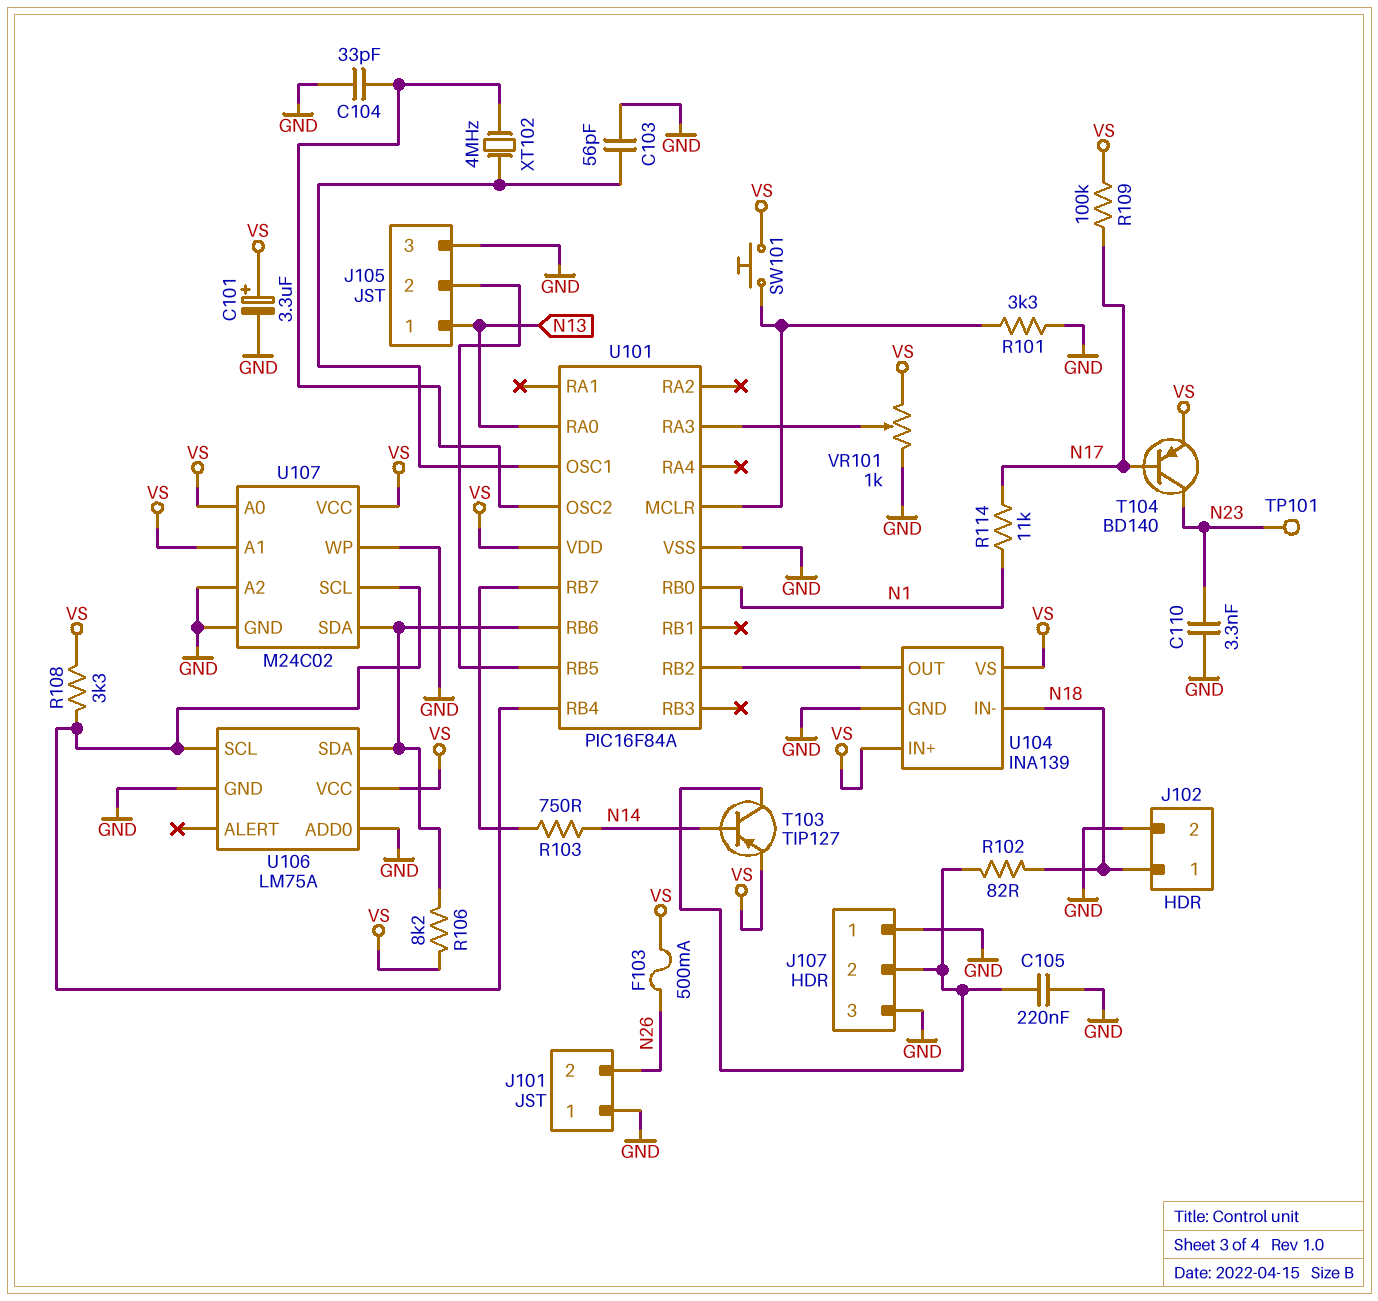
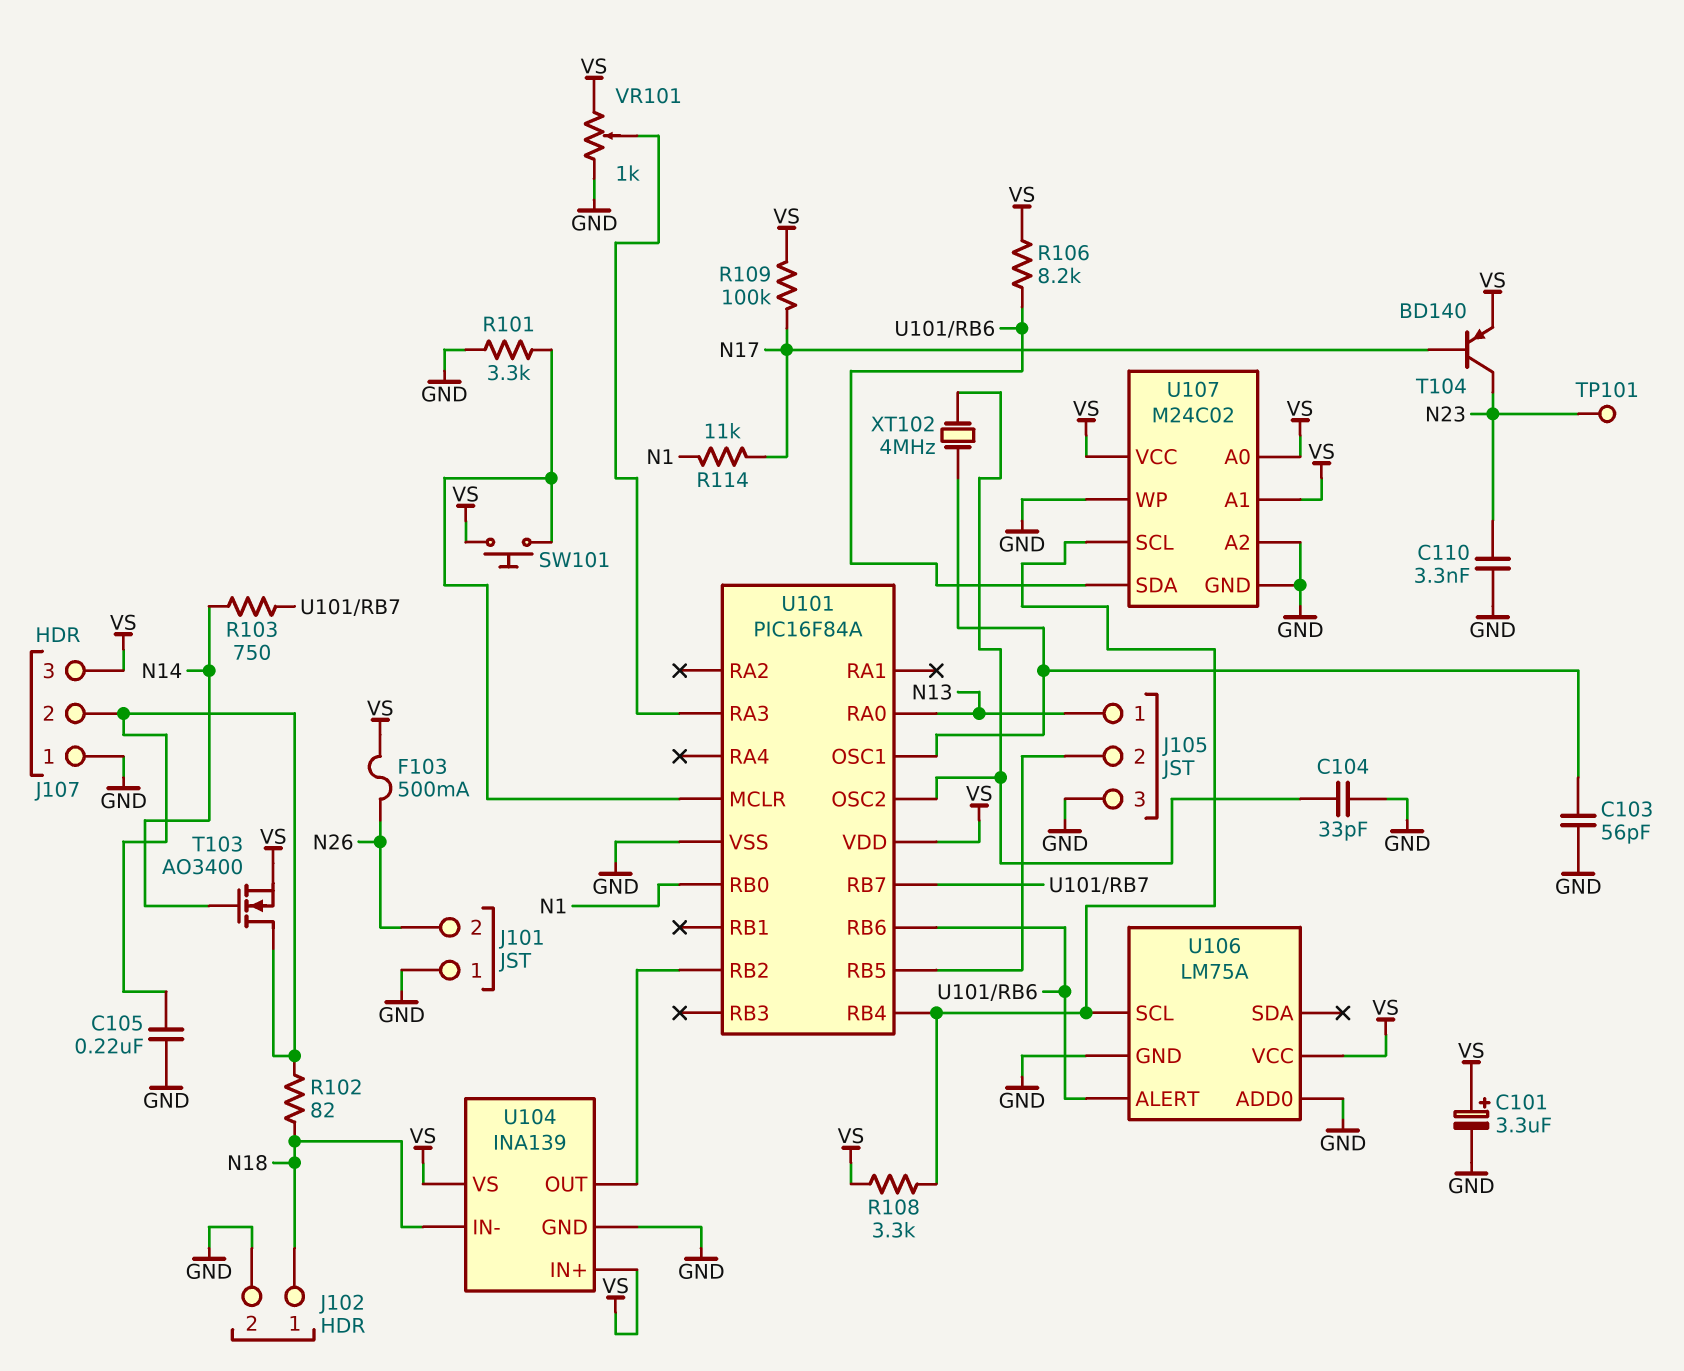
J107 pin 3: GND -> VS
T103: PNP TIP127 (B N14, C J107/2, E VS) -> NMOS AO3400 (G N14, D J107/2, S VS)
U106 pin ALERT: none -> U101/RB6
U106 pin SDA: U101/RB6 -> none

